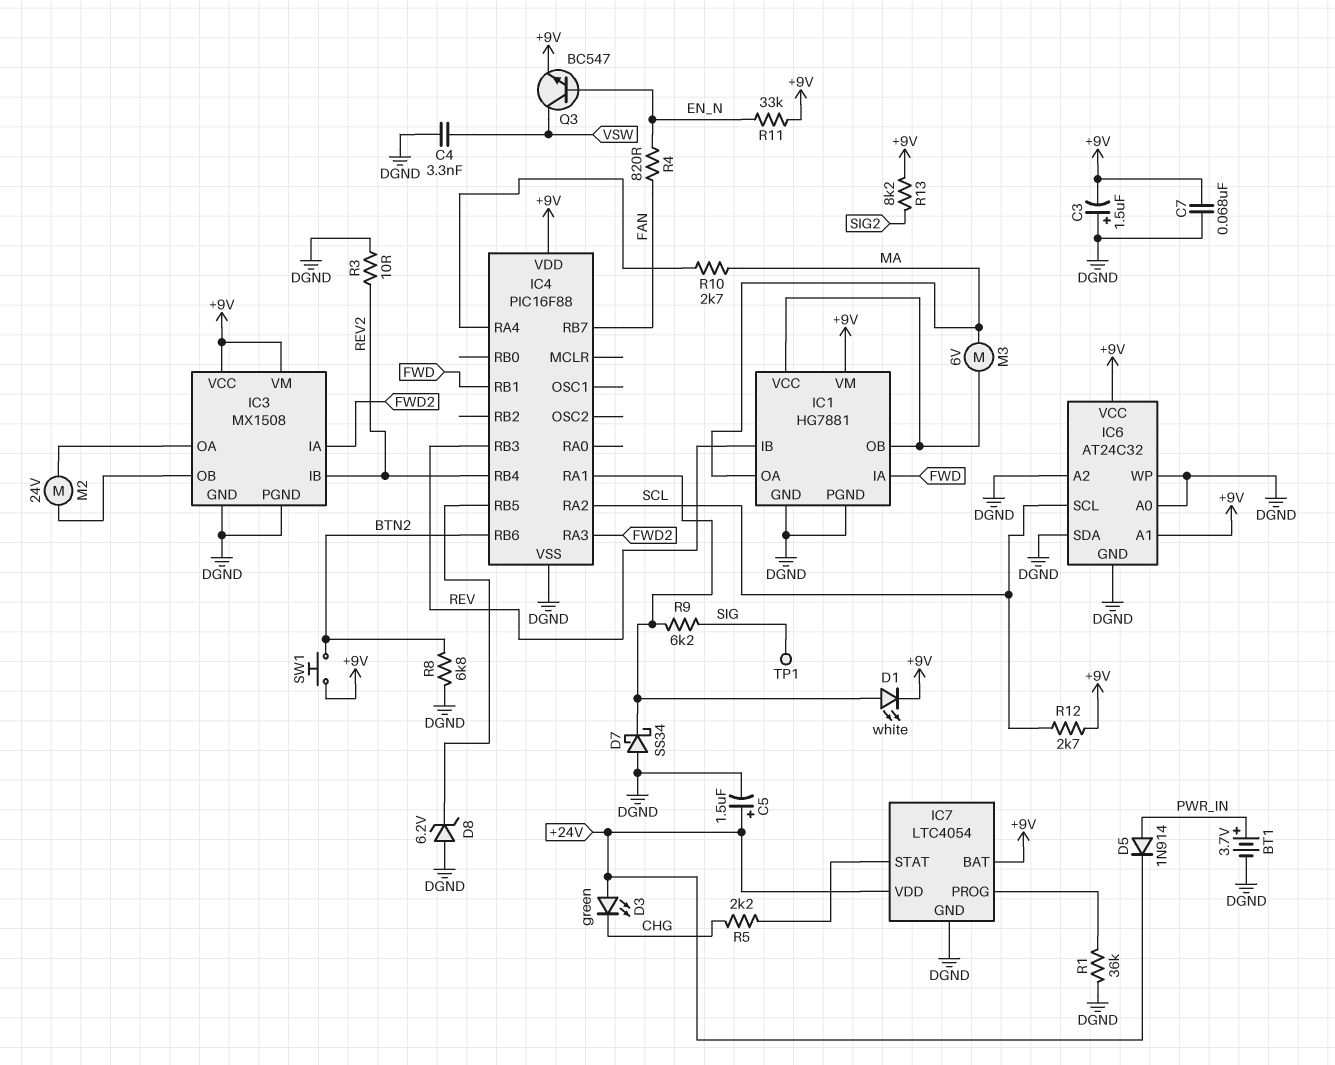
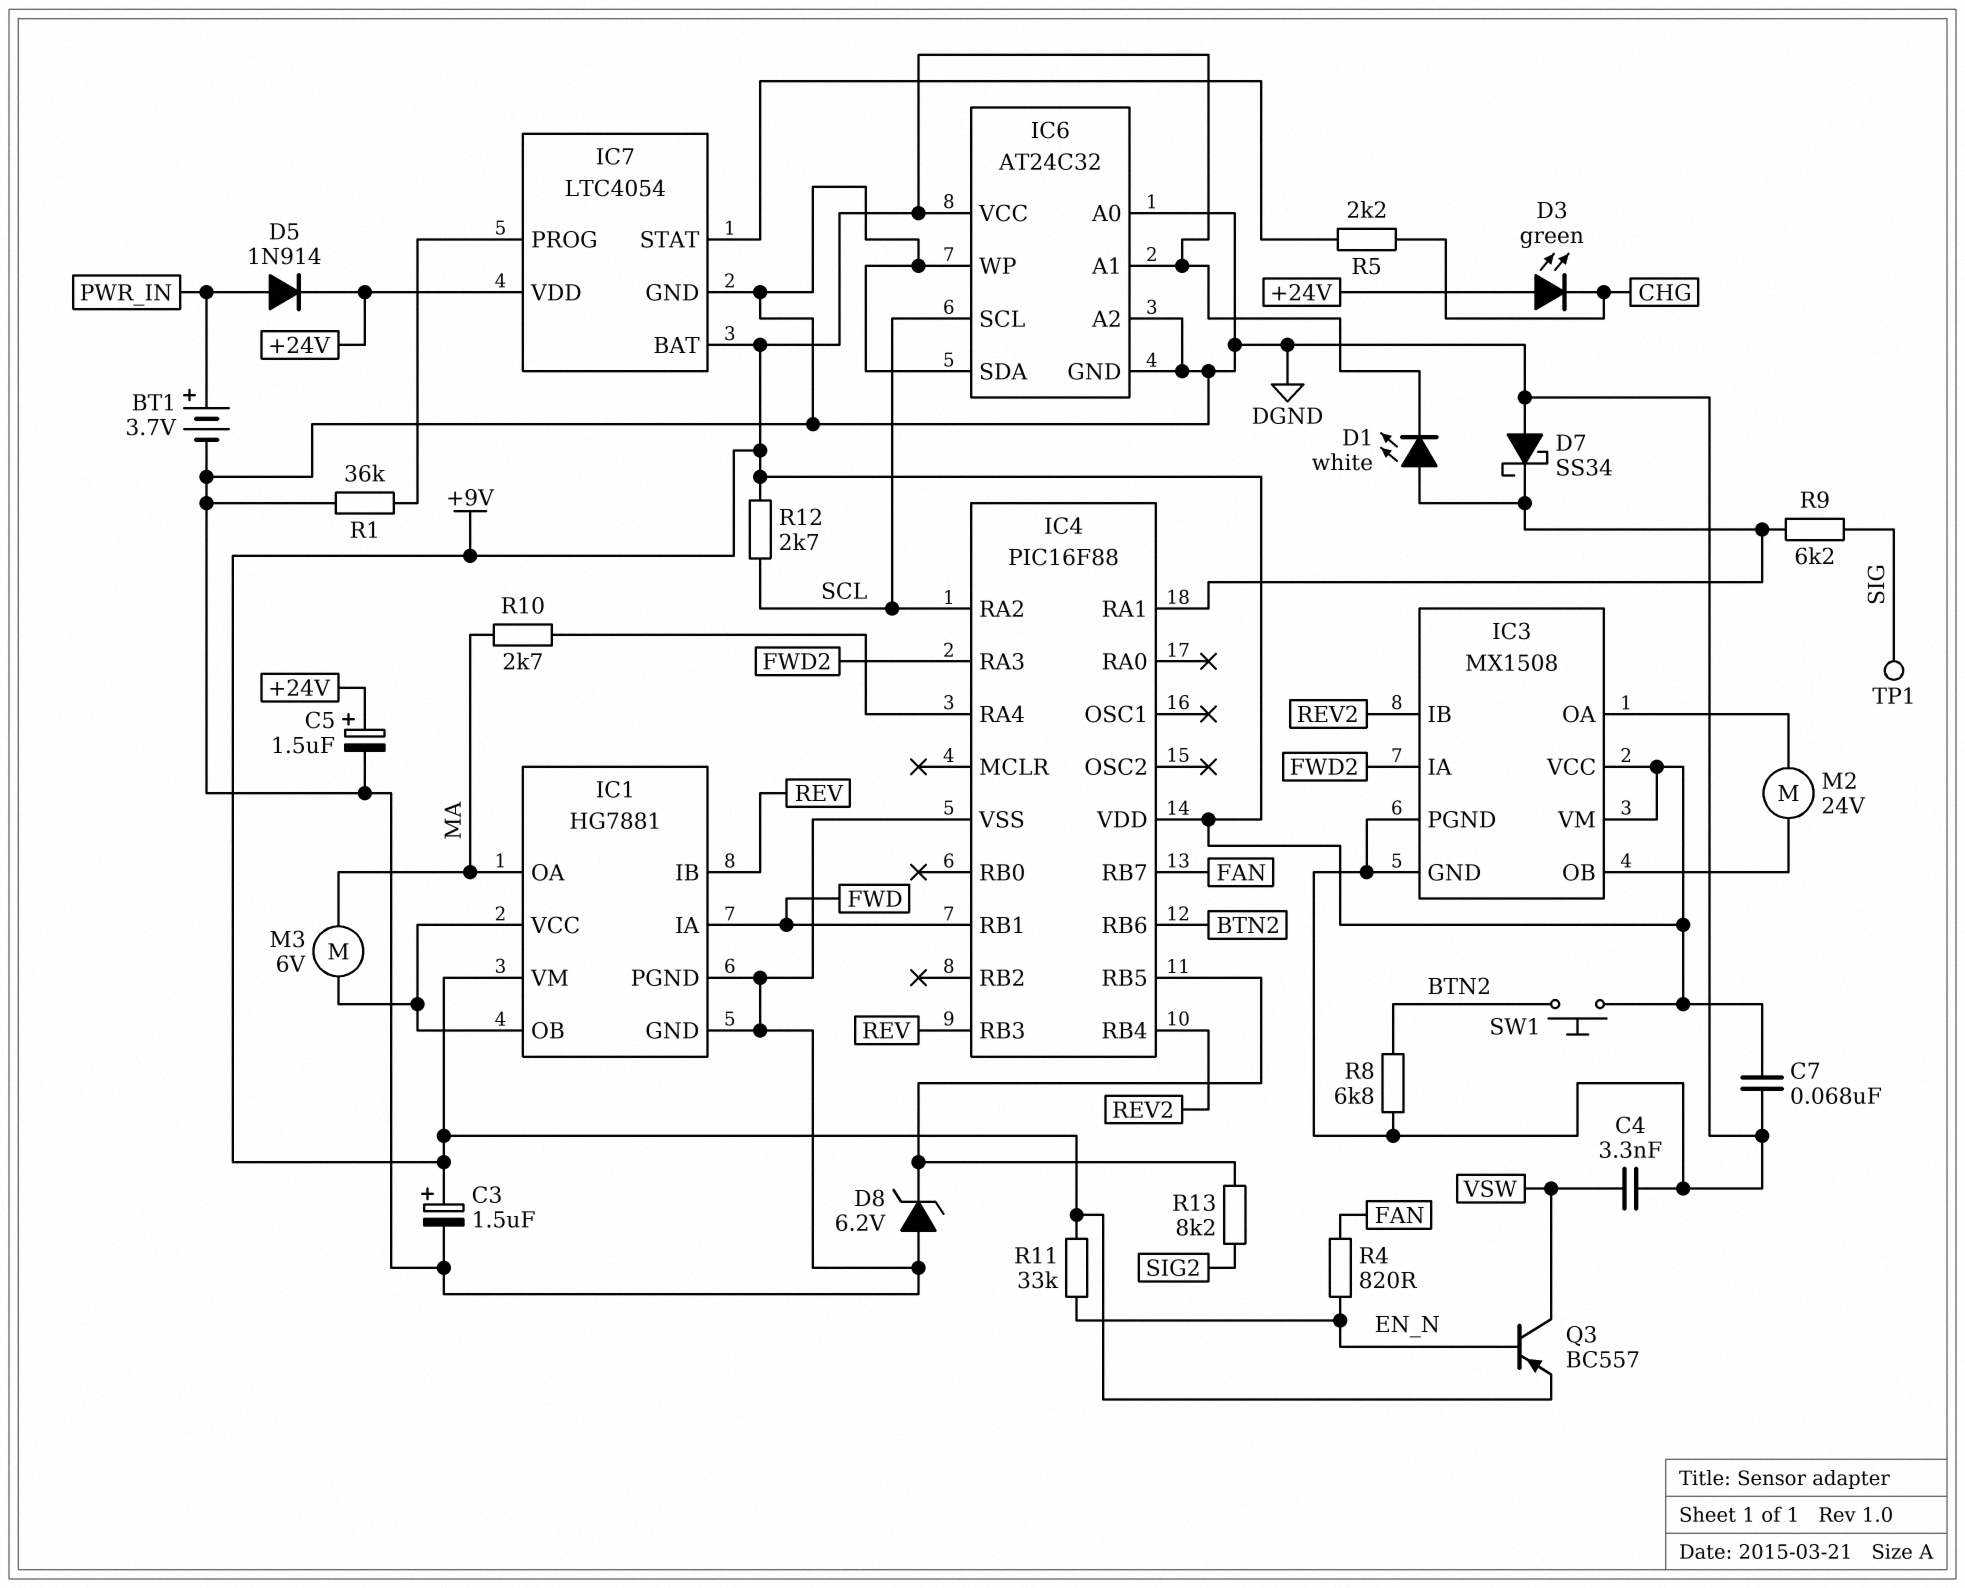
C3: 1.5uF (plus DGND, minus +9V) -> 1.5uF (plus +9V, minus DGND)
Q3: NPN BC547 (B EN_N, C VSW, E +9V) -> PNP BC557 (B EN_N, C VSW, E +9V)
R3: 10 (DGND, REV2) -> none
R13: 8.2k (+9V, SIG2) -> 8.2k (IC4/RB5, SIG2)

